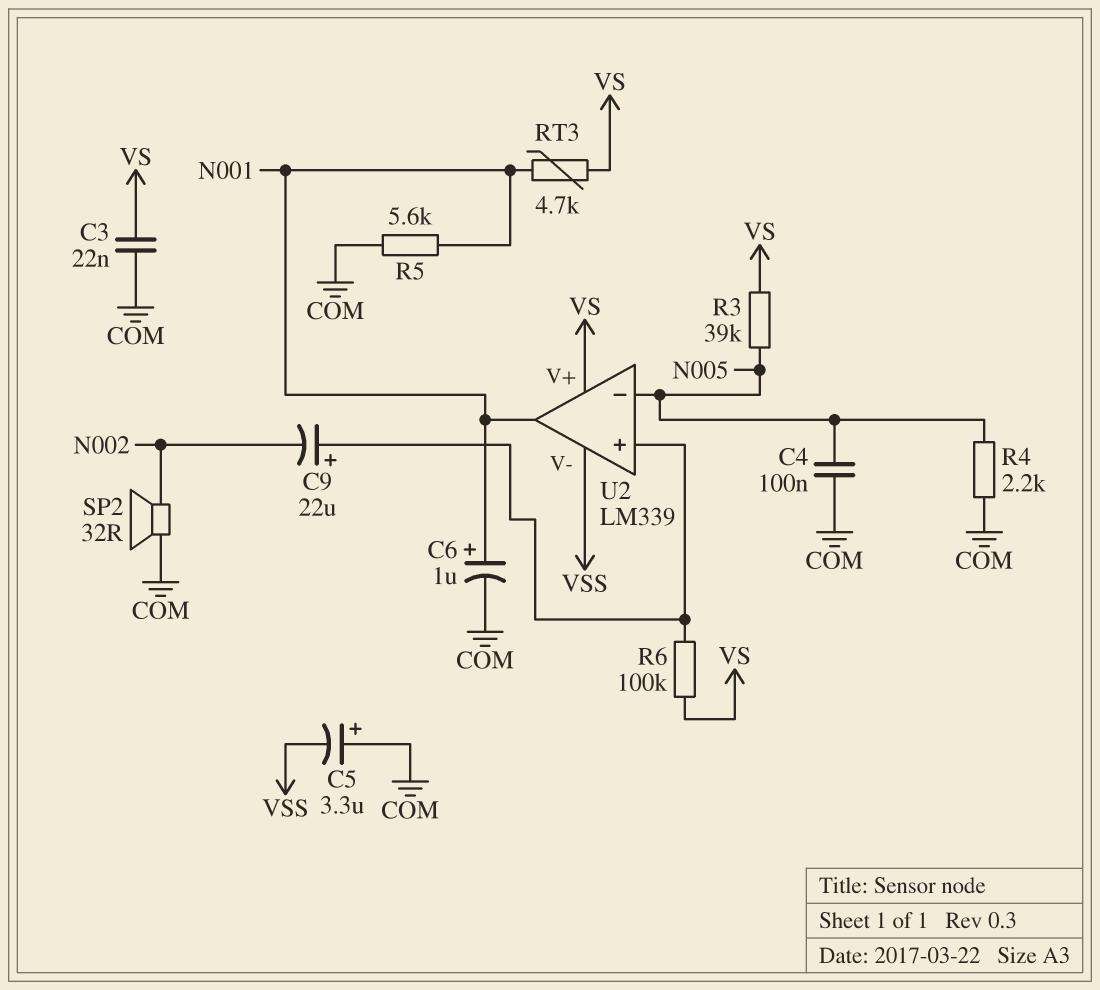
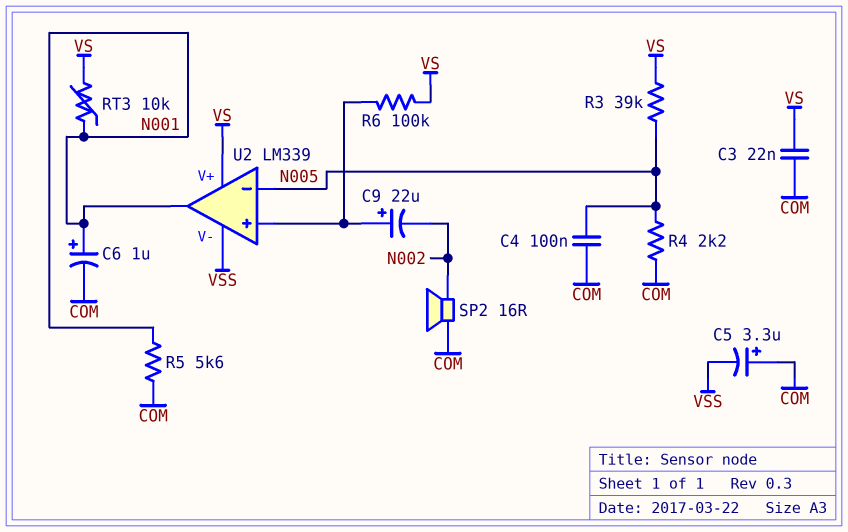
RT3: 4.7k (N001, VS) -> 10k (N001, VS)
SP2: speaker 32R (COM, N002) -> speaker 16R (COM, N002)

